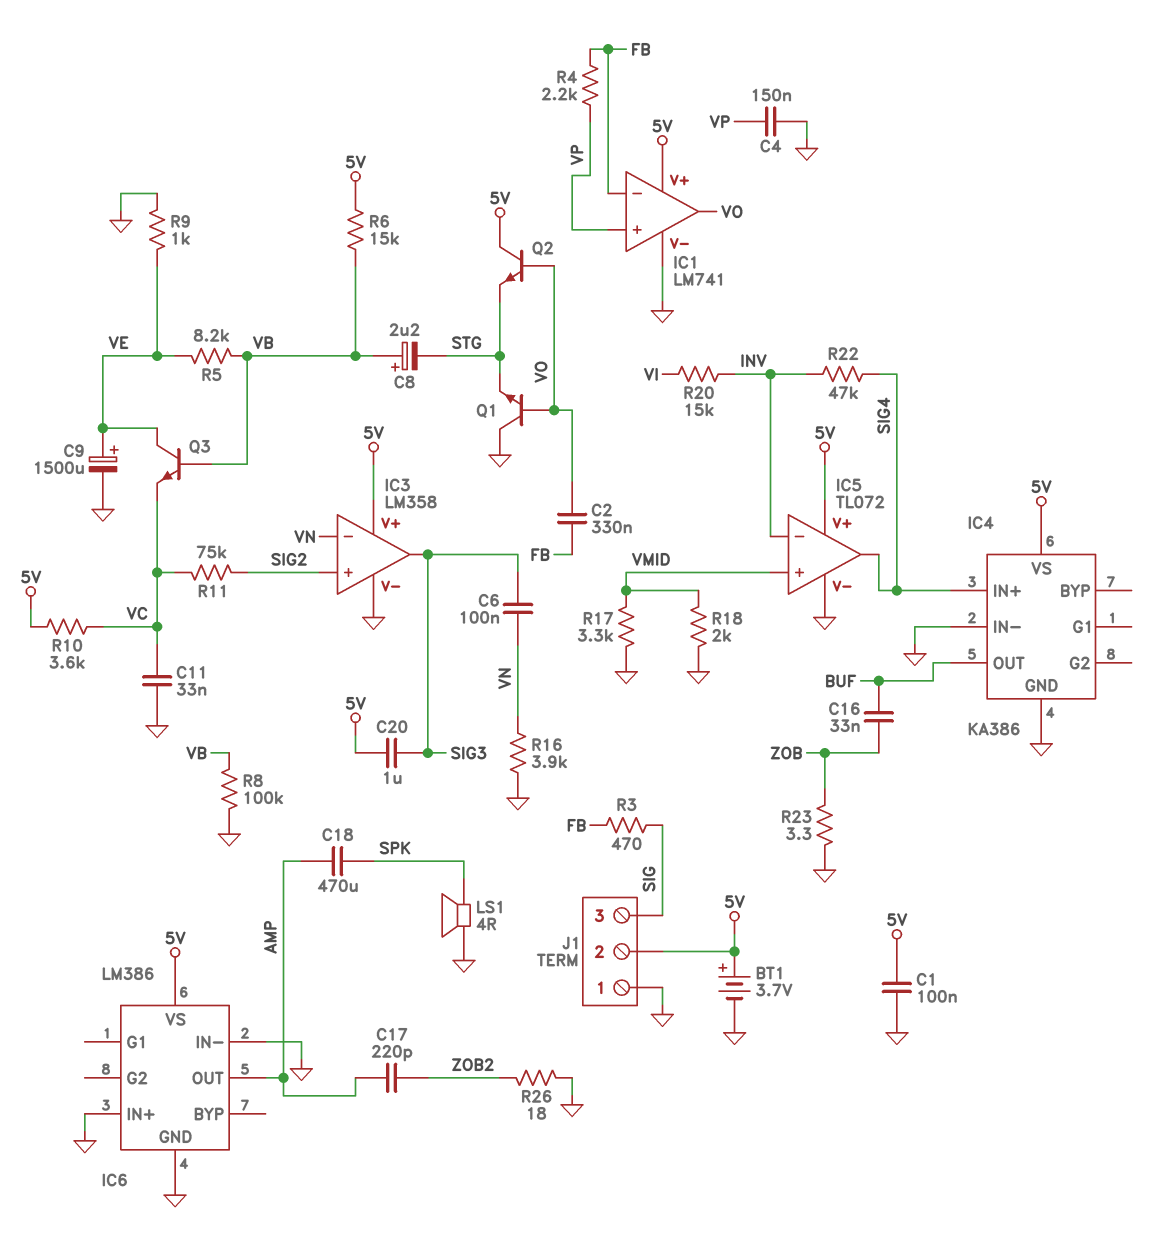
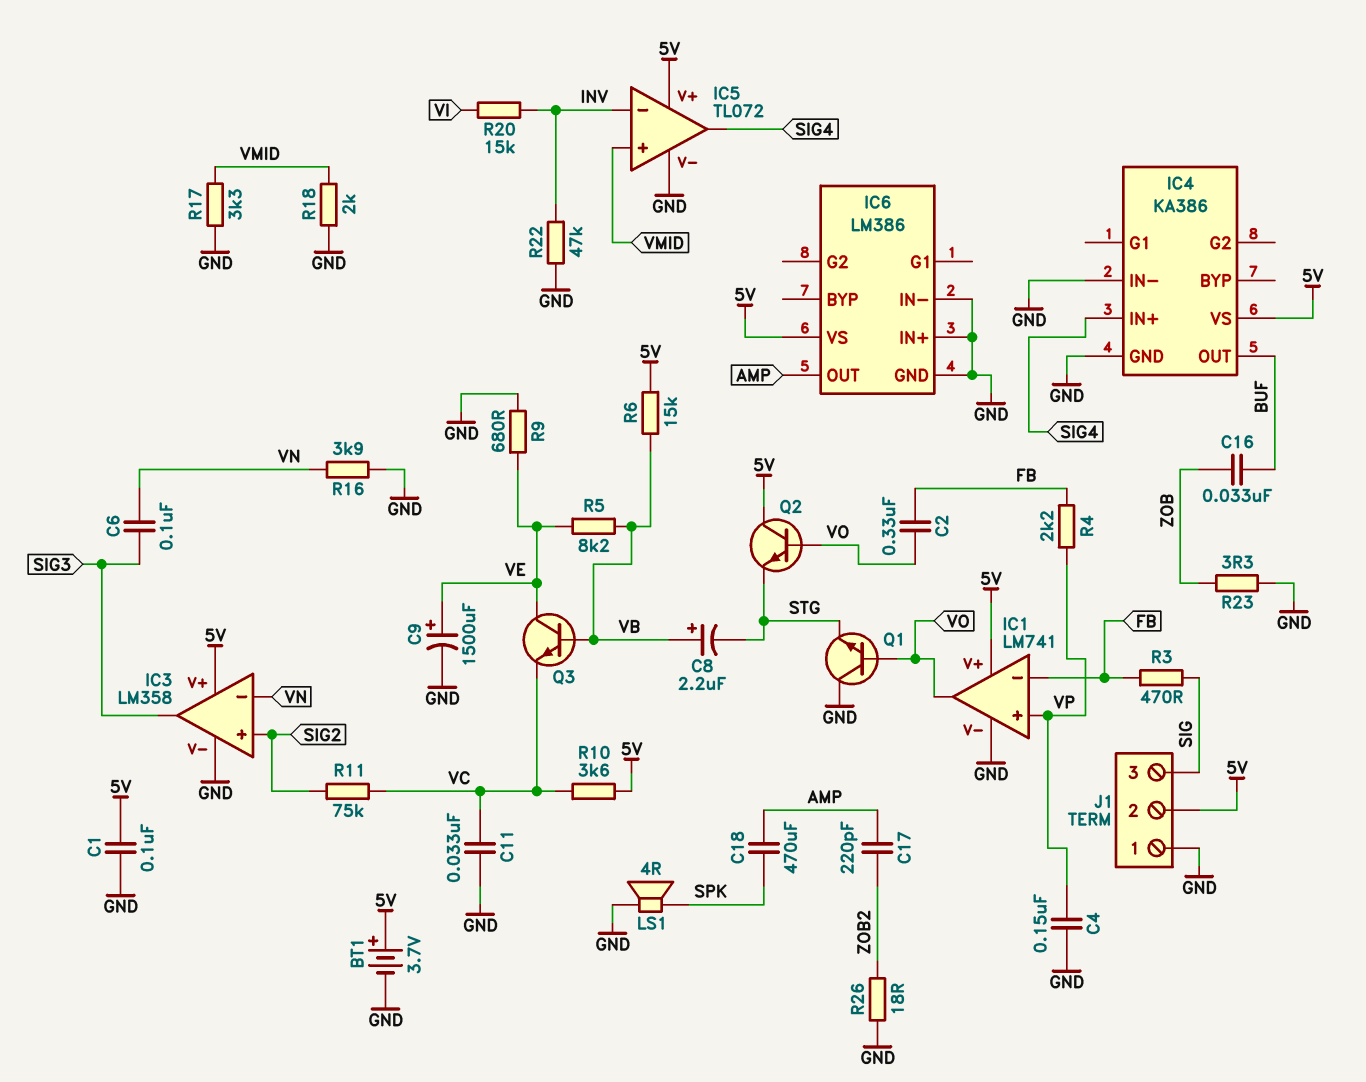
C20: 1uF (5V, SIG3) -> none
R8: 100k (GND, VB) -> none
R9: 1k (GND, VE) -> 680 (GND, VE)
R22: 47k (INV, SIG4) -> 47k (GND, INV)

